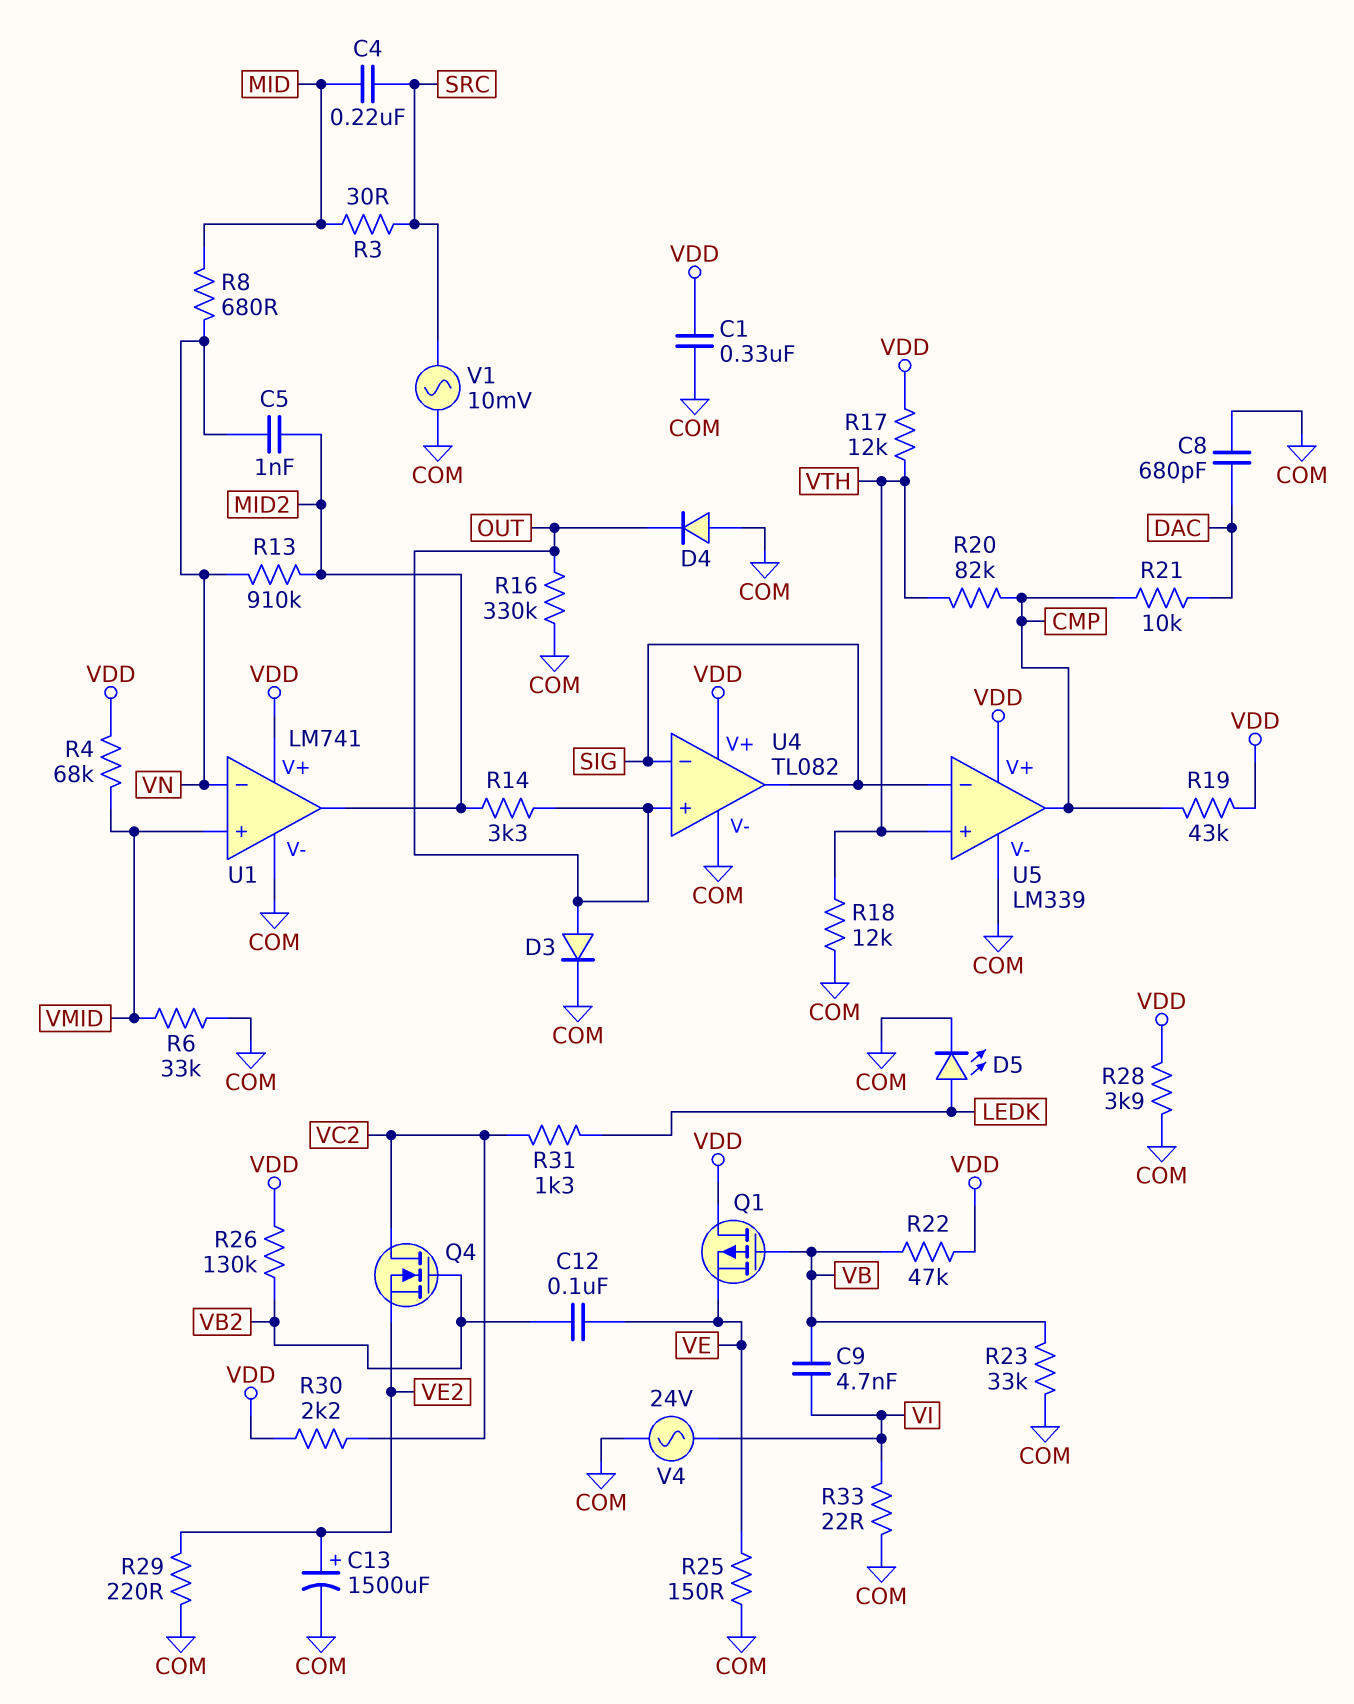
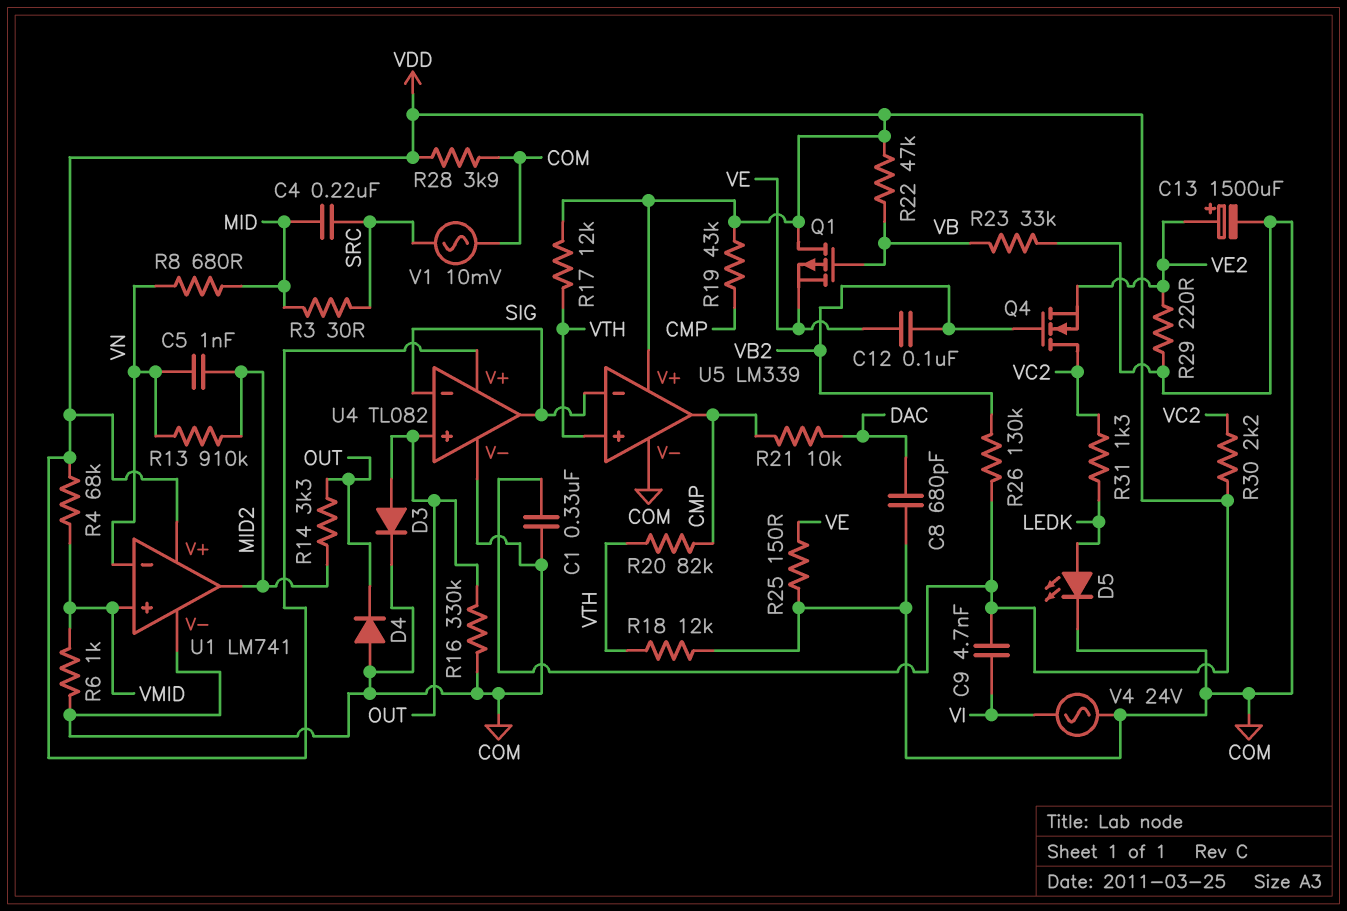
C9: 4.7nF (VB, VI) -> 4.7nF (VDD, VI)
R6: 33k (COM, VMID) -> 1k (COM, VMID)
R33: 22 (COM, VI) -> none

